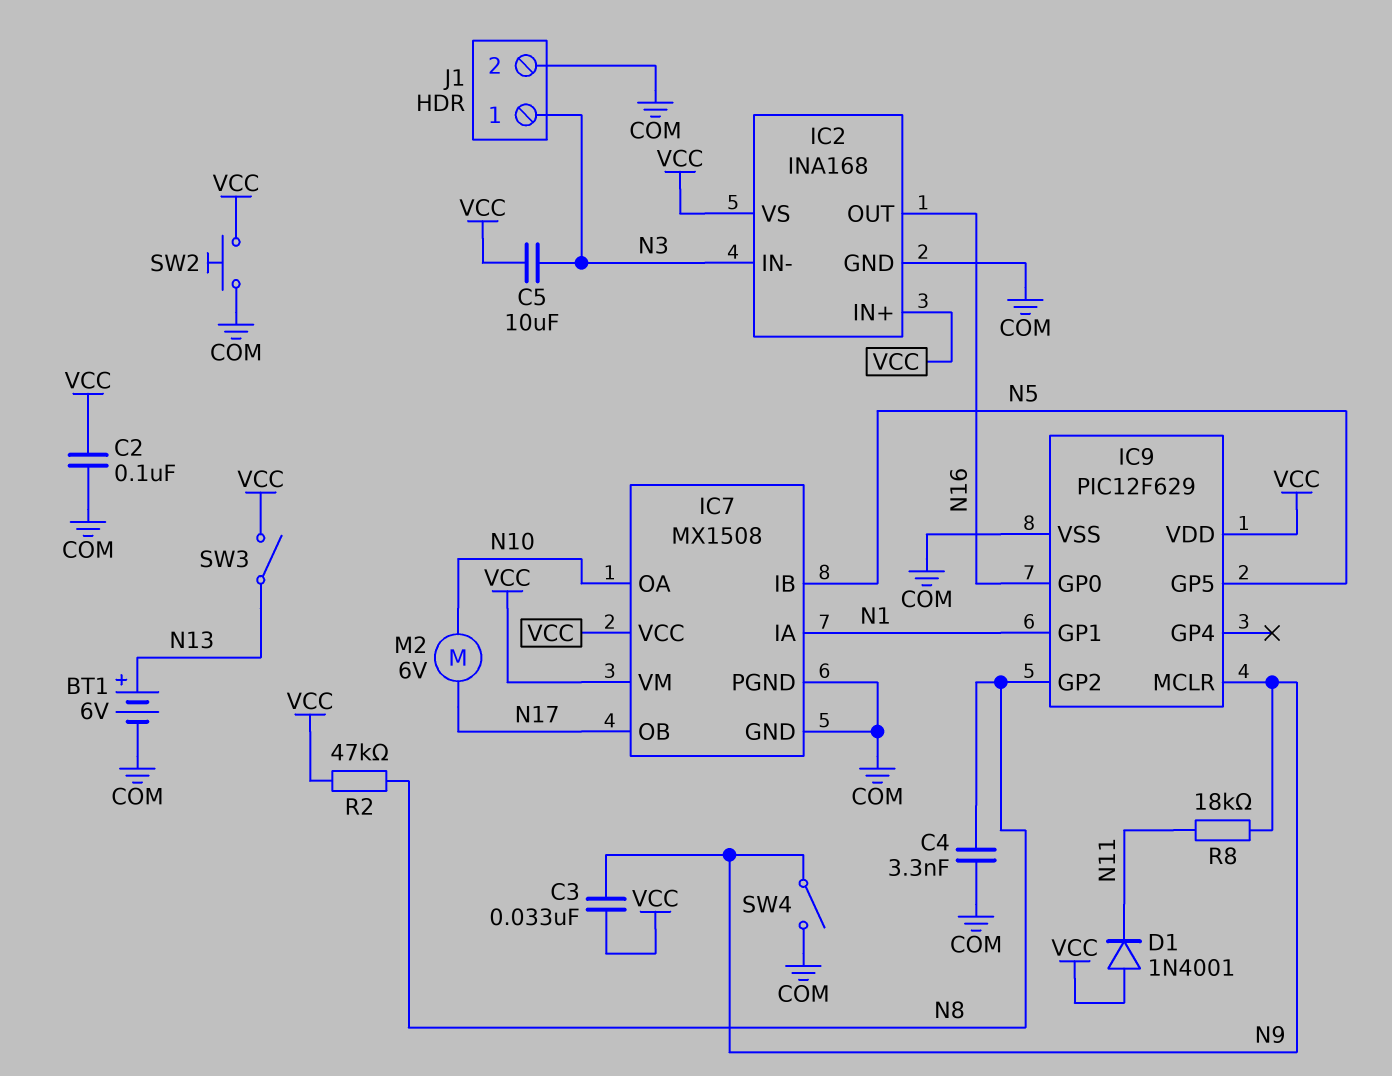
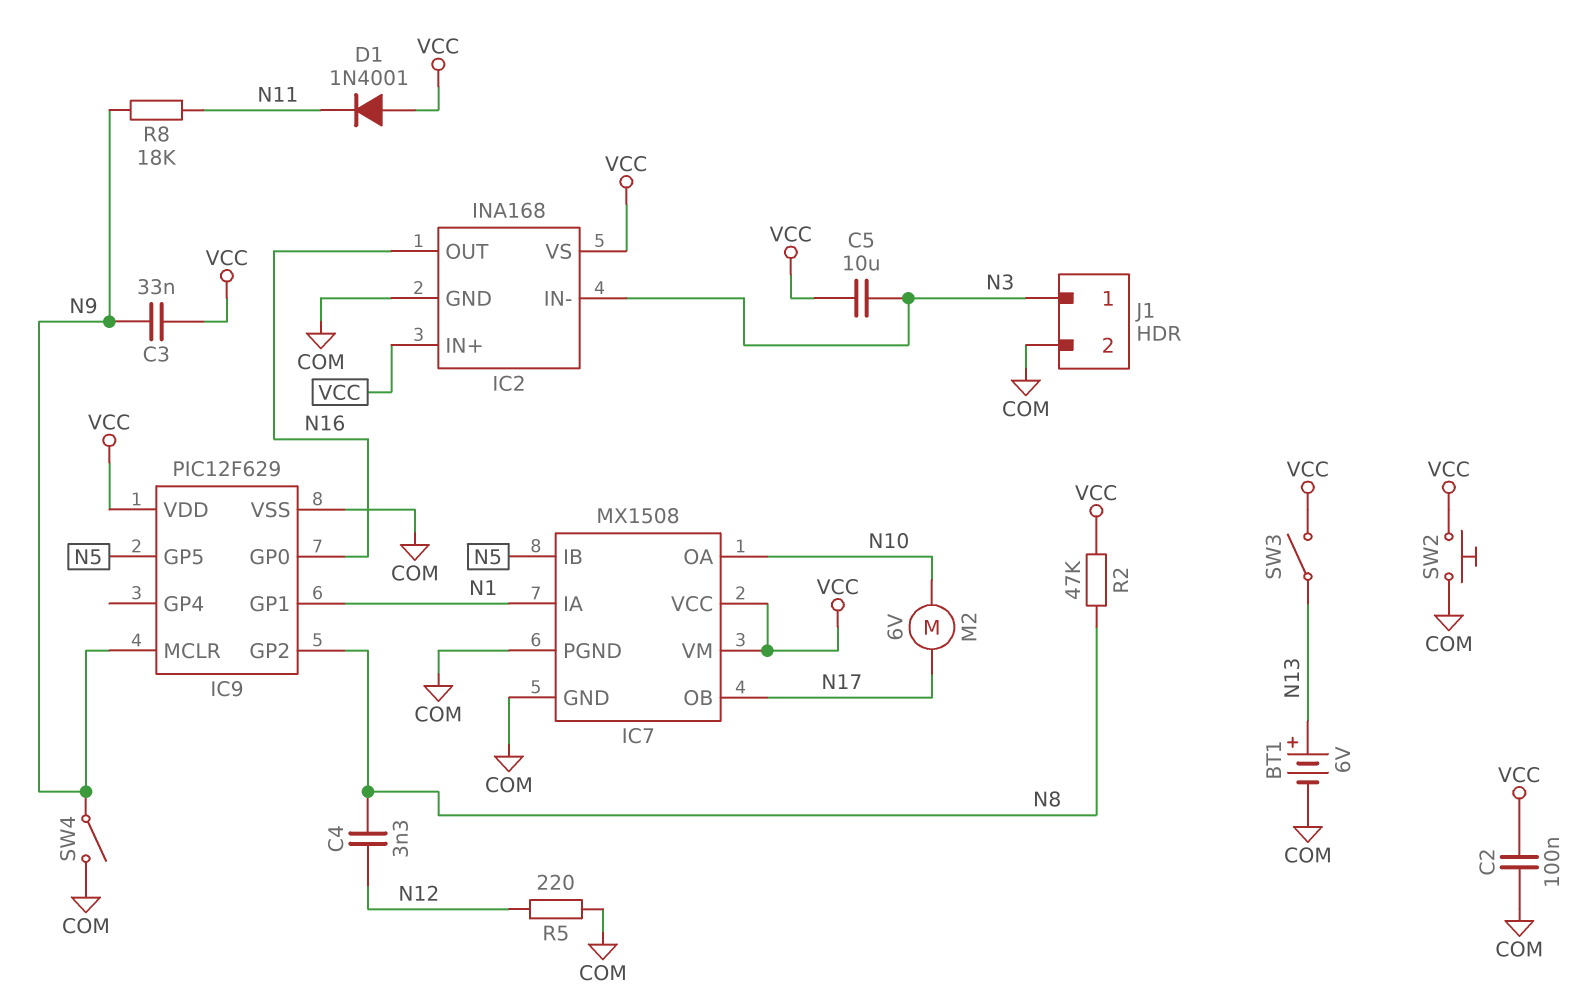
C4: 3.3nF (COM, N8) -> 3.3nF (N8, N12)
R5: none -> 220 (COM, N12)

